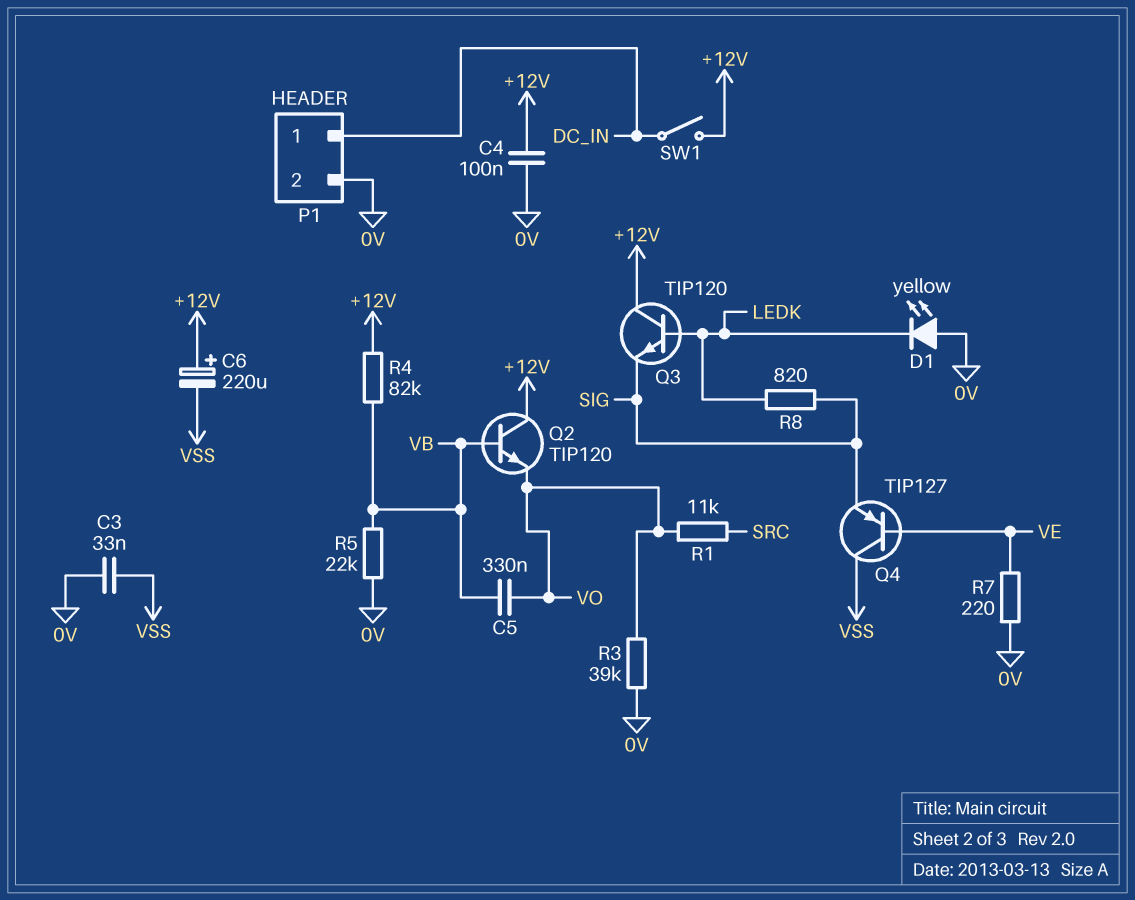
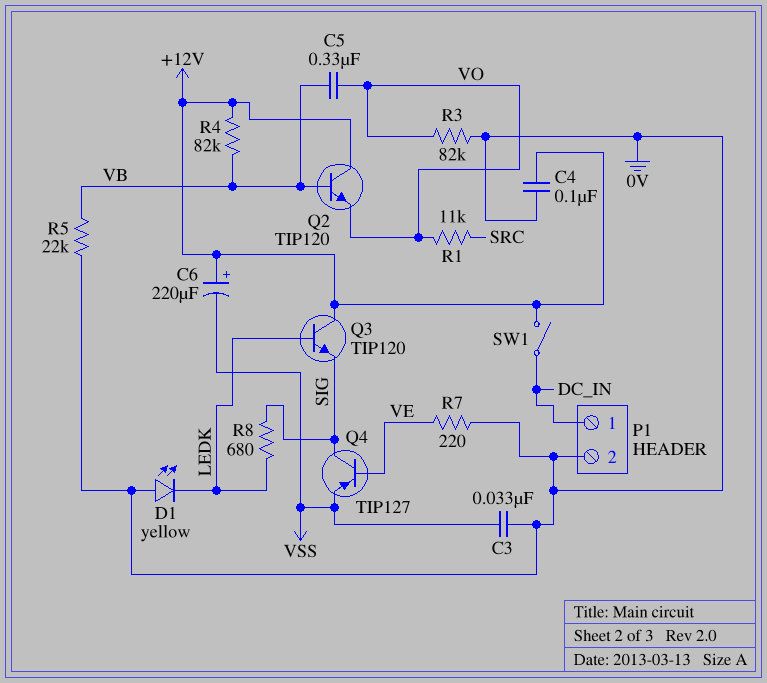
Q4: PNP TIP127 (B VE, C VSS, E SIG) -> PNP TIP127 (B VE, C SIG, E VSS)
R3: 39k (0V, VO) -> 82k (0V, VO)
R8: 820 (LEDK, SIG) -> 680 (LEDK, SIG)

